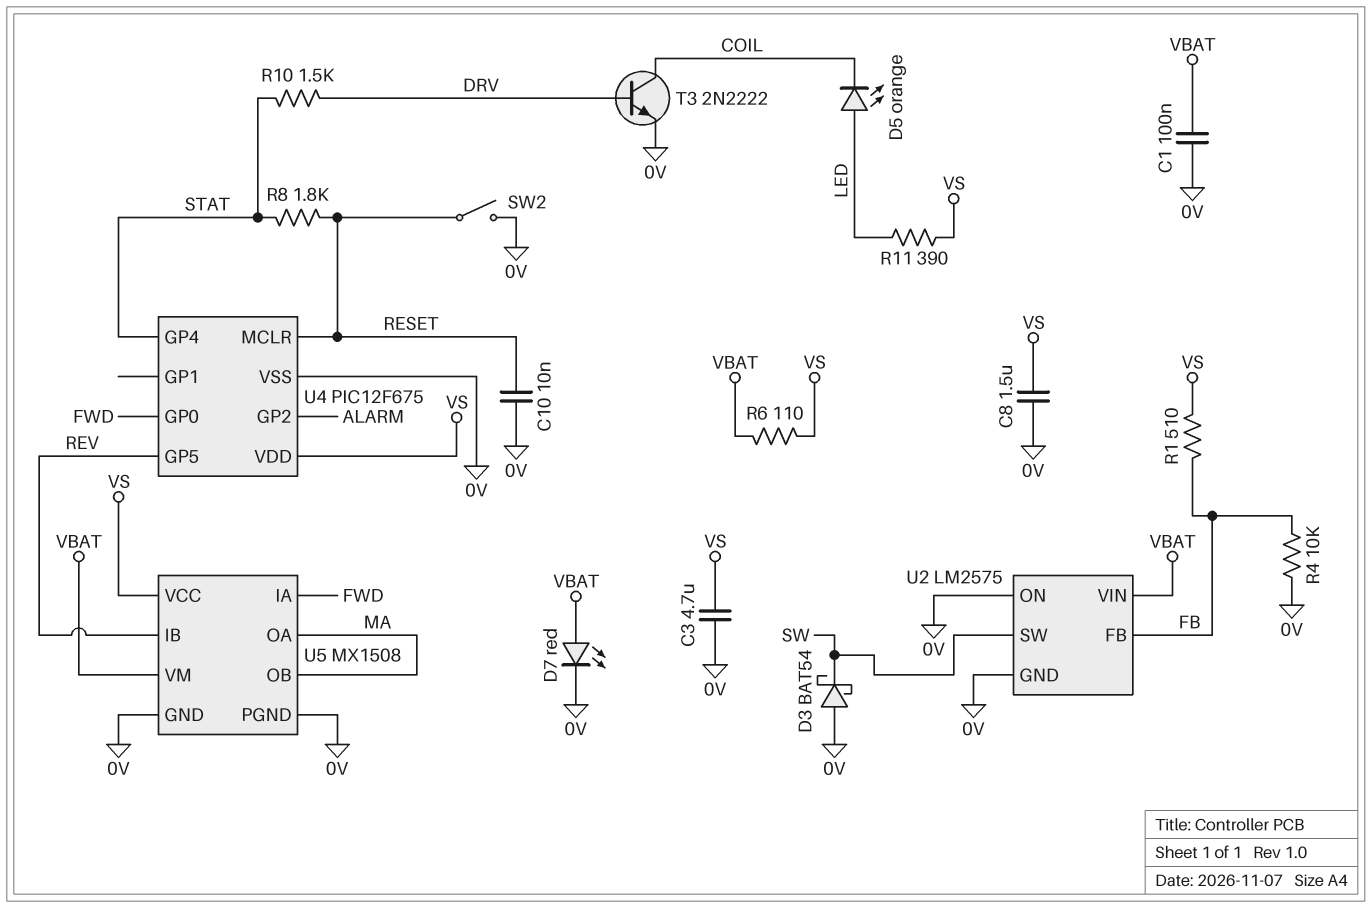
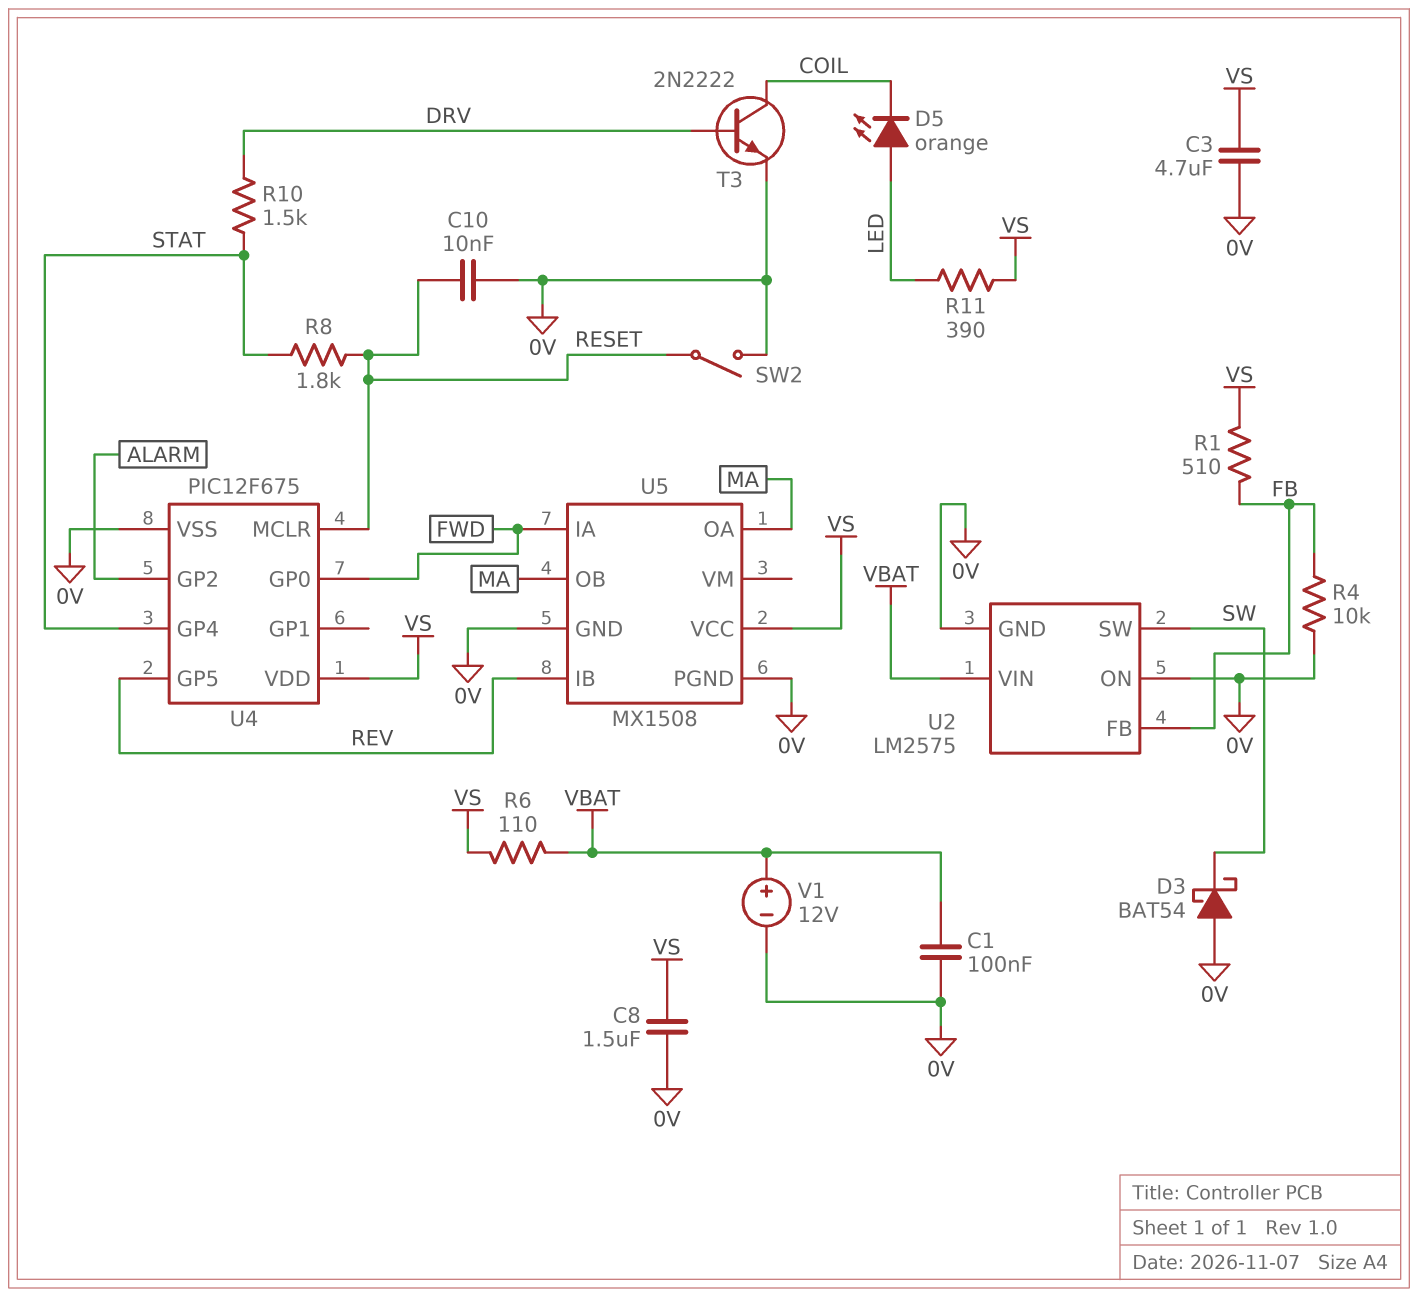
D7: LED red (A VBAT, K 0V) -> none
U5 pin VM: VBAT -> none
V1: none -> 12V (plus VBAT, minus 0V)

